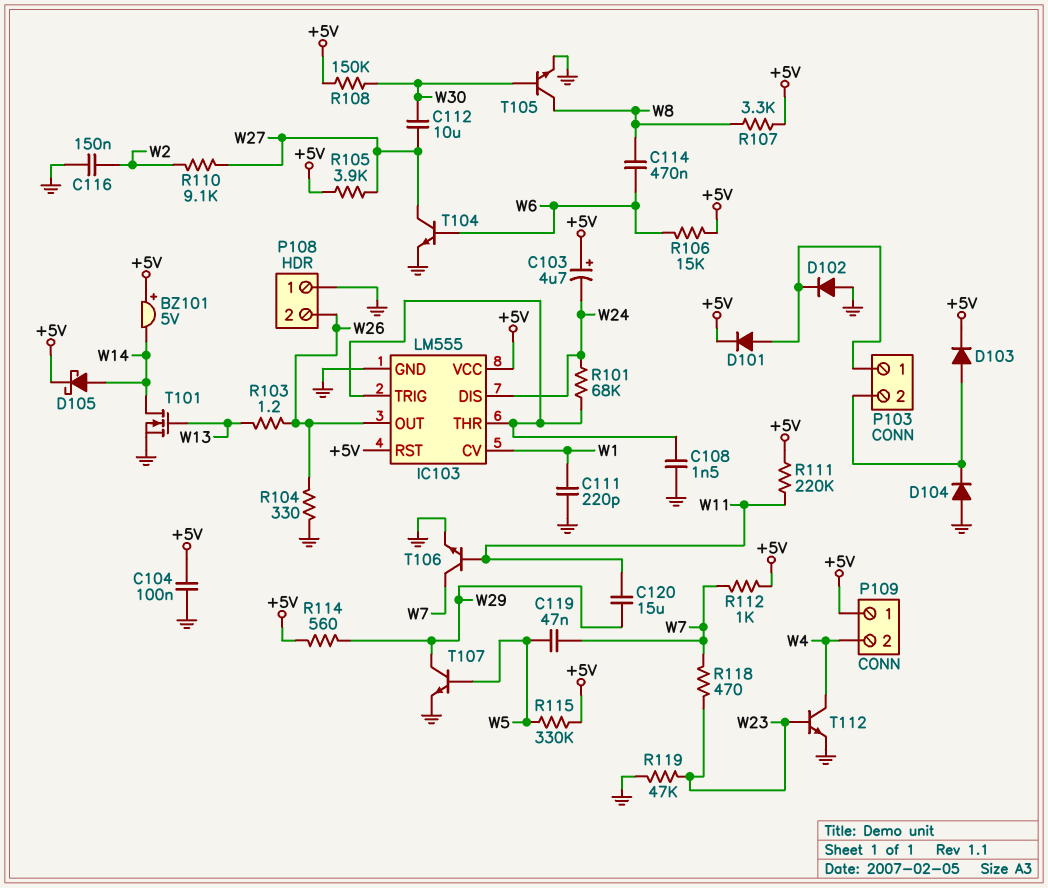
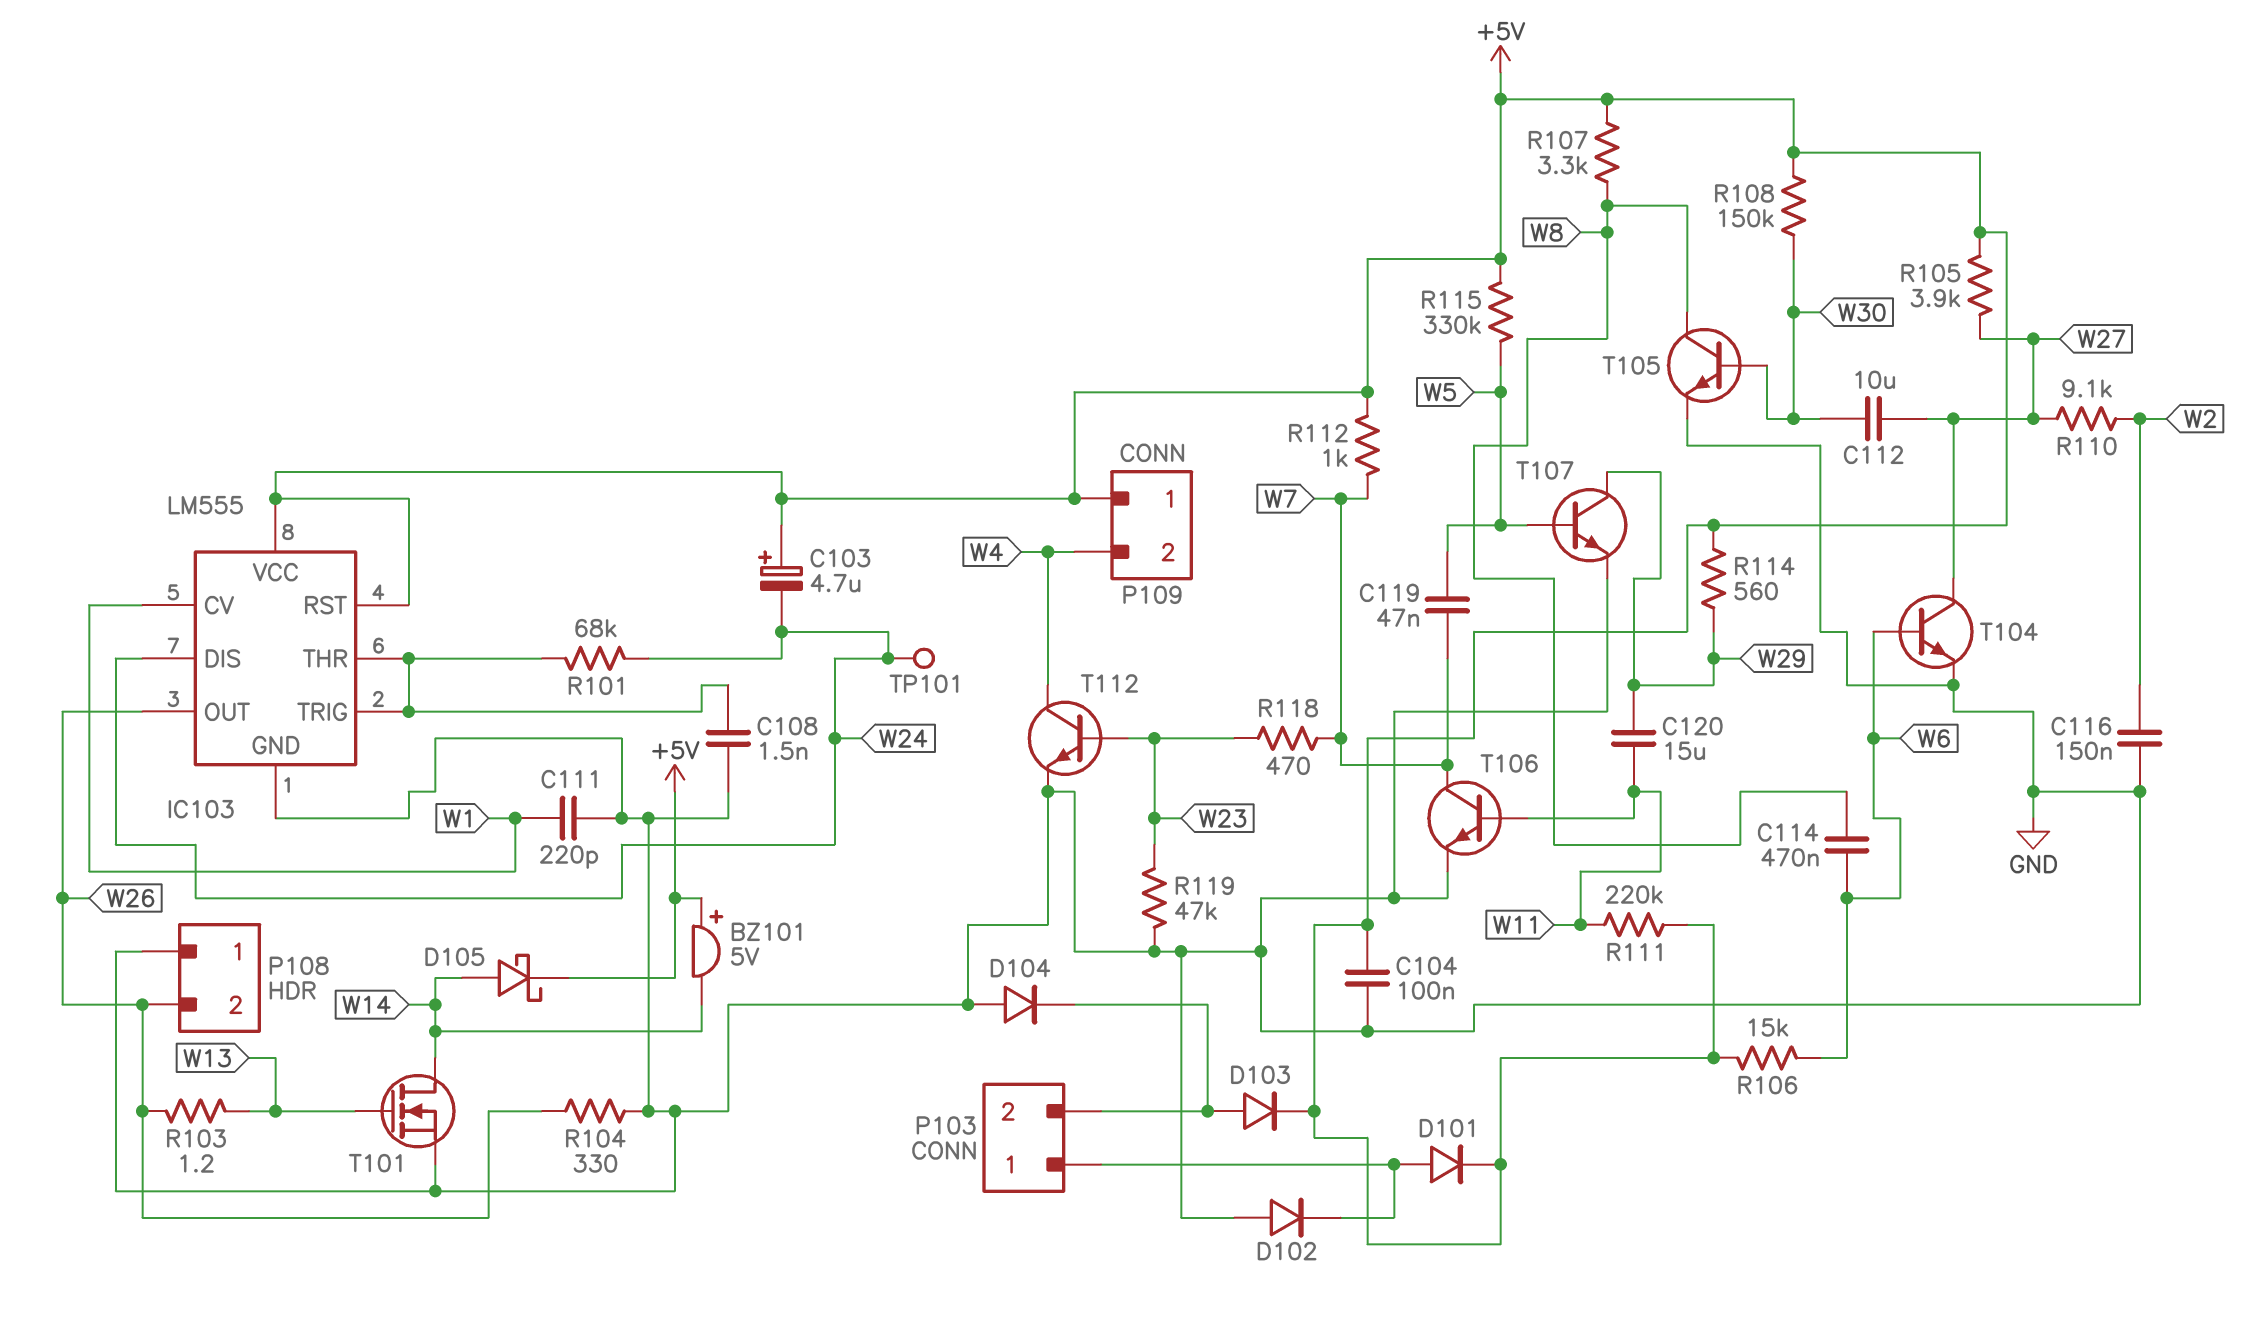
TP101: none -> test point (W24)

